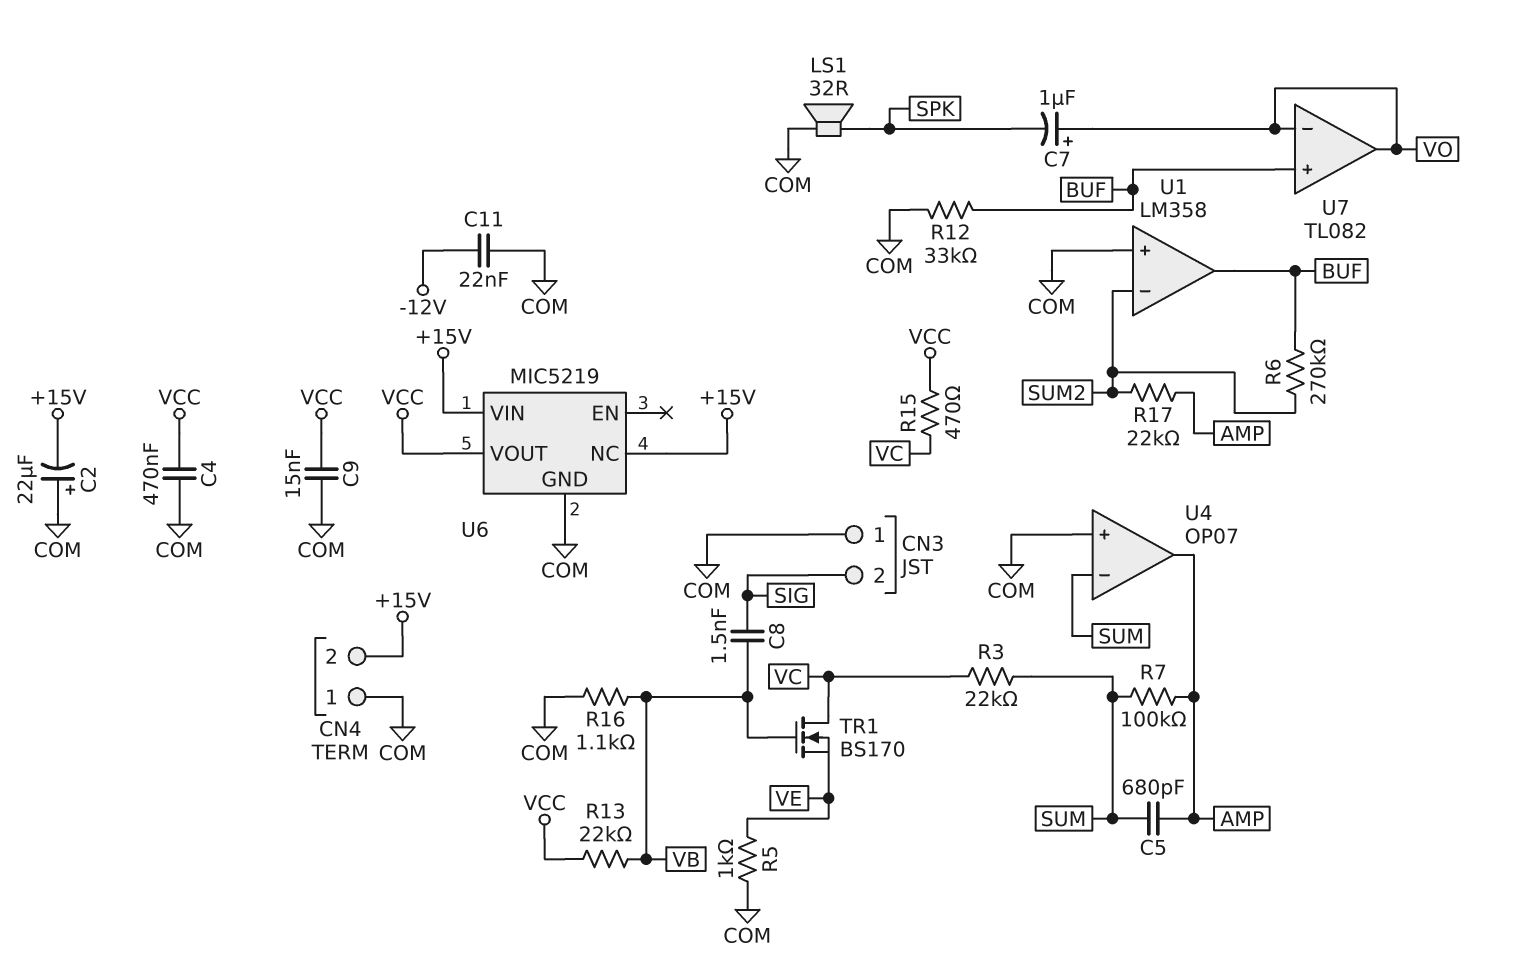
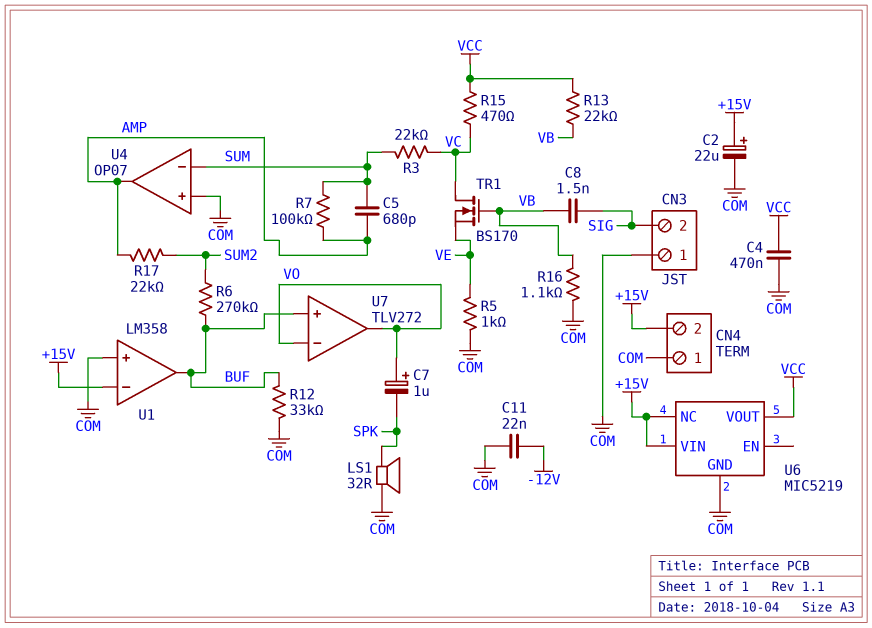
C2: 22uF (plus COM, minus +15V) -> 22uF (plus +15V, minus COM)
C9: 15nF (COM, VCC) -> none
U1 pin in-: SUM2 -> +15V
U7: TL082 -> TLV272

